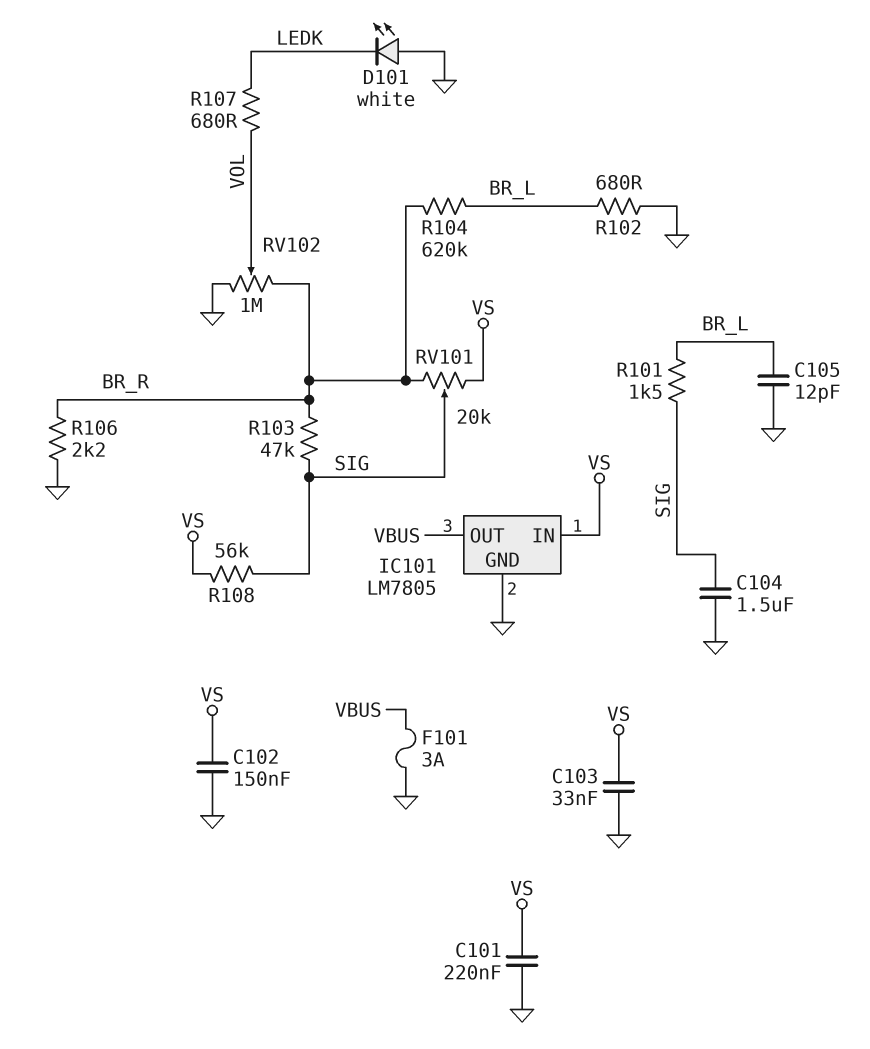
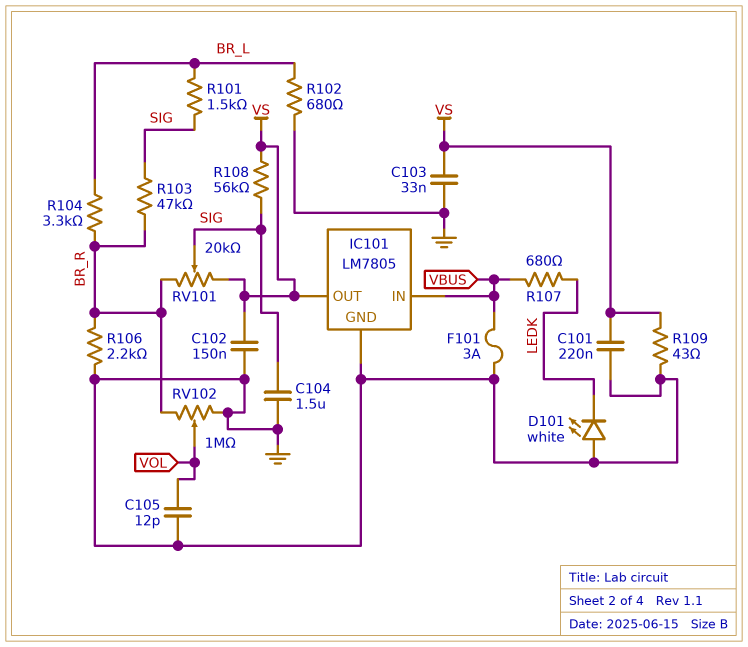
C105: 12pF (BR_L, GND) -> 12pF (GND, VOL)
IC101 pin IN: VS -> VBUS
IC101 pin OUT: VBUS -> VS
R104: 620k (BR_L, BR_R) -> 3.3k (BR_L, BR_R)
R107: 680 (LEDK, VOL) -> 680 (LEDK, VBUS)
R109: none -> 43 (GND, VS)

